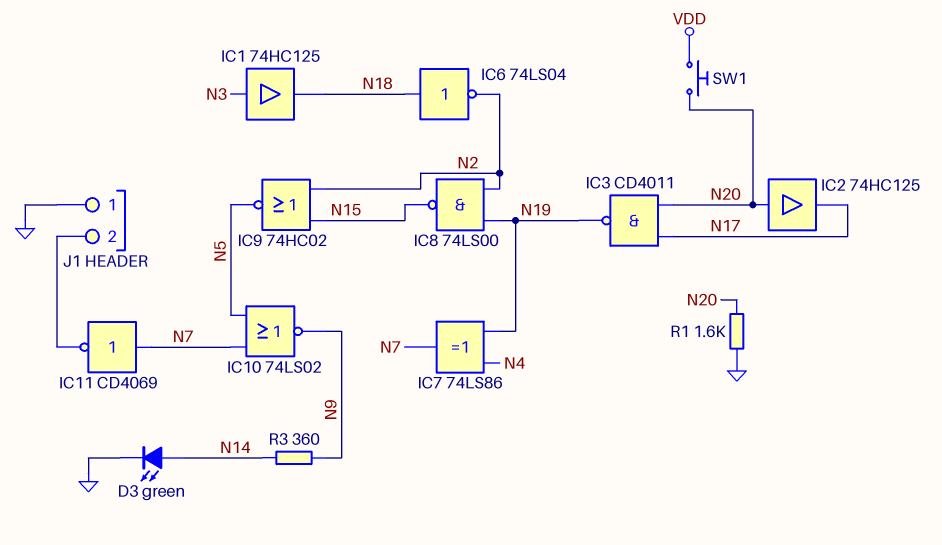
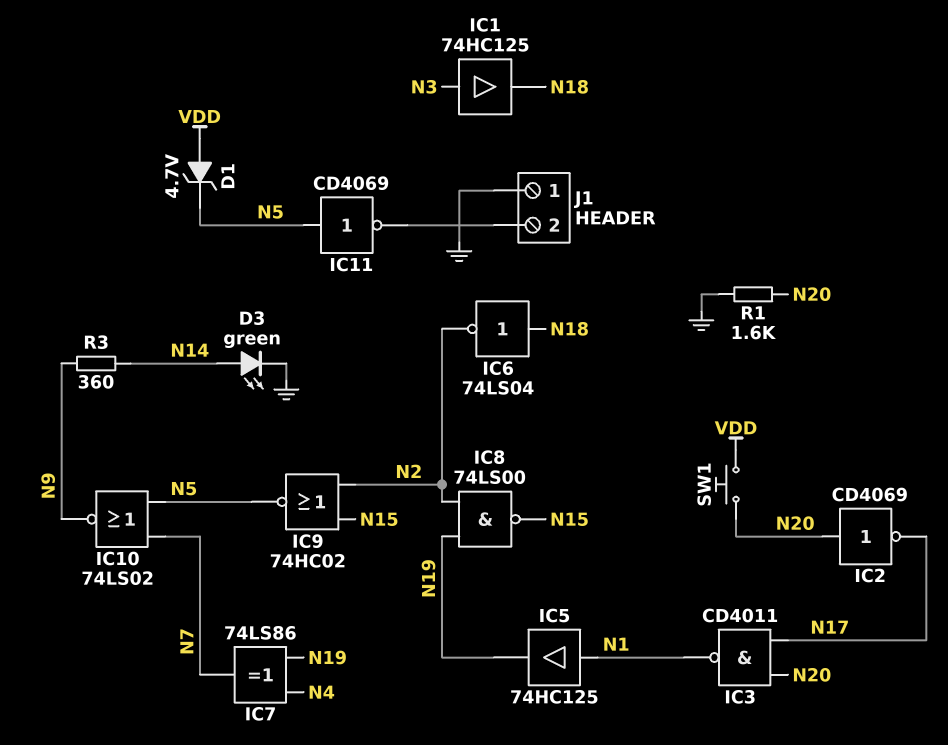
D1: none -> zener 4.7V (A VDD, K N5)
IC2: buffer 74HC125 (in N20, out N17) -> NOT CD4069 (in N20, out N17)
IC3: NAND CD4011 (in N17, in N20, out N19) -> NAND CD4011 (in N17, in N20, out N1)
IC5: none -> buffer 74HC125 (in N1, out N19)
IC11: NOT CD4069 (in N7, out J1/2) -> NOT CD4069 (in N5, out J1/2)

